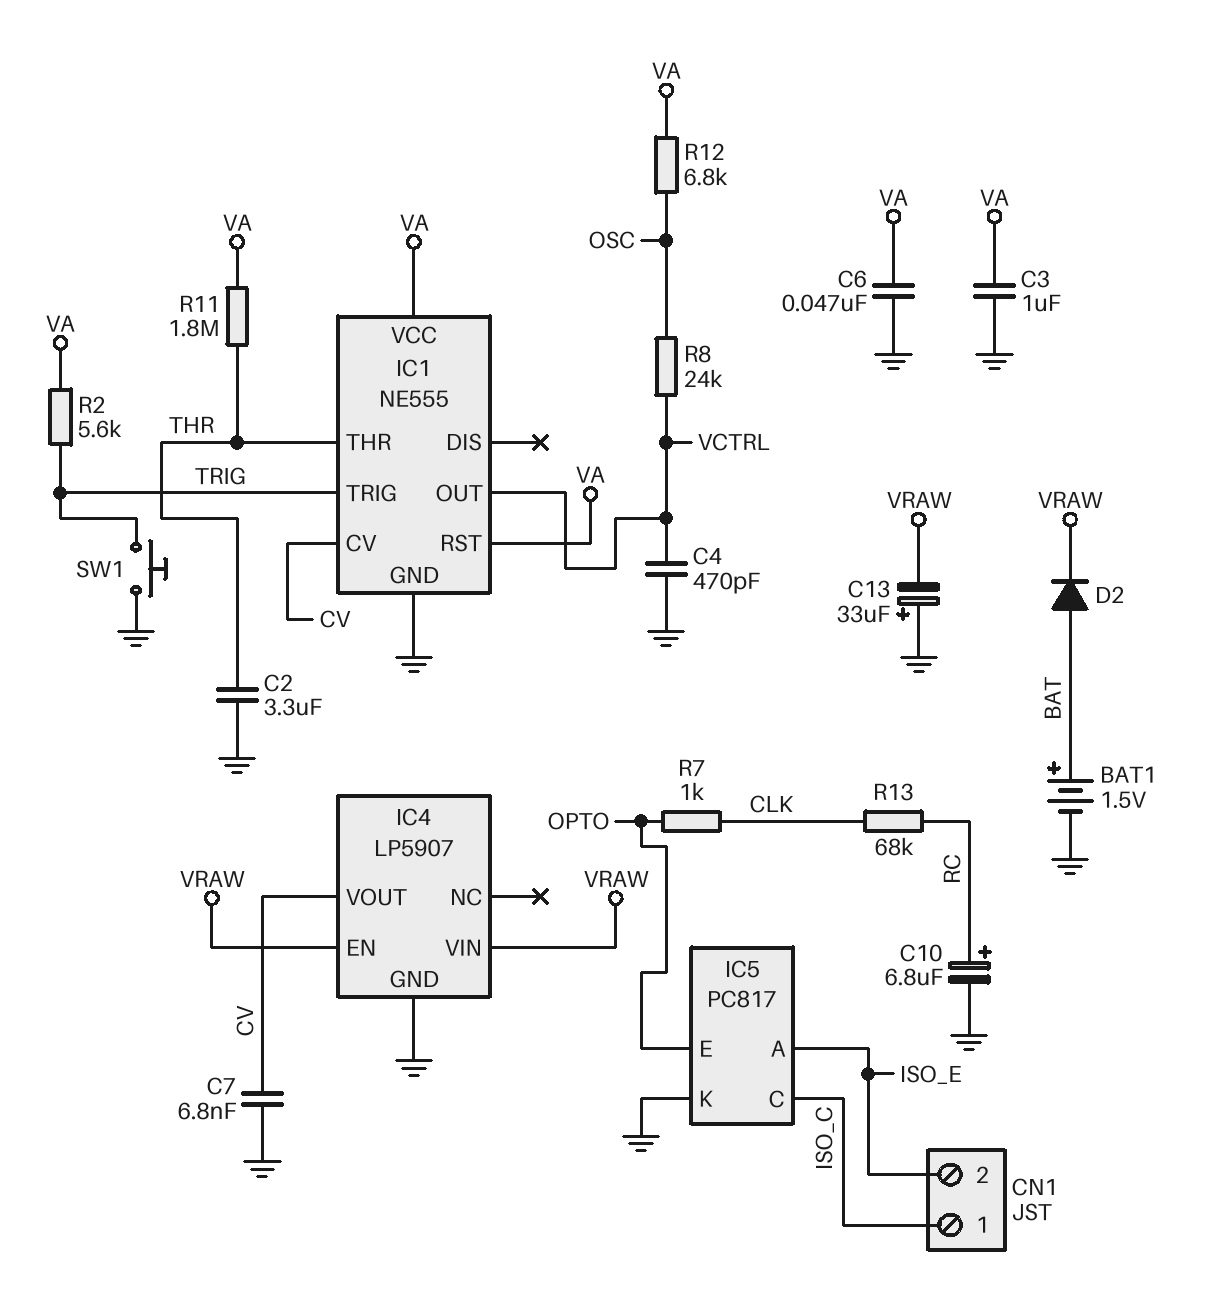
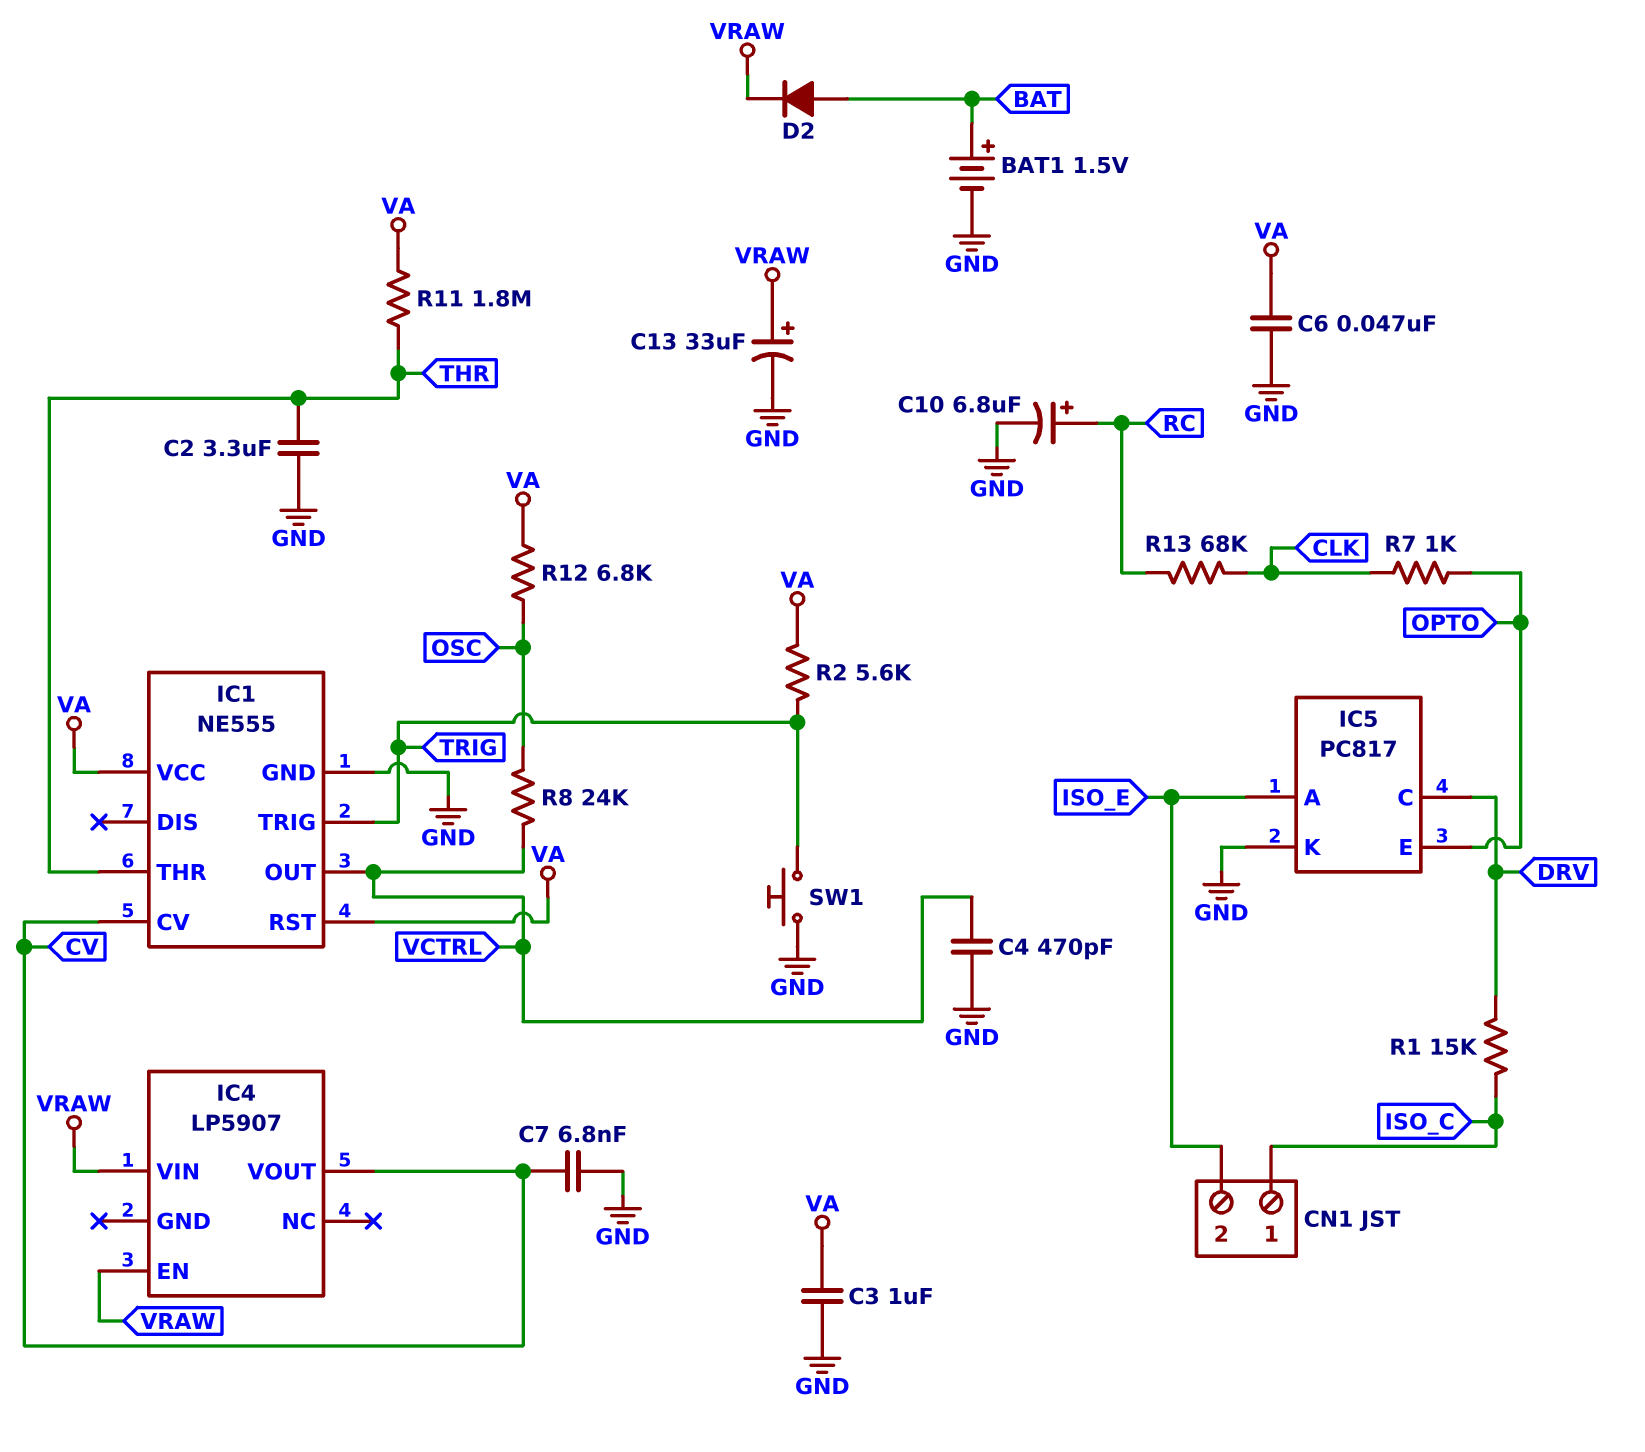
C13: 33uF (plus GND, minus VRAW) -> 33uF (plus VRAW, minus GND)
IC4 pin GND: GND -> none
IC5 pin C: ISO_C -> DRV
R1: none -> 15k (DRV, ISO_C)

